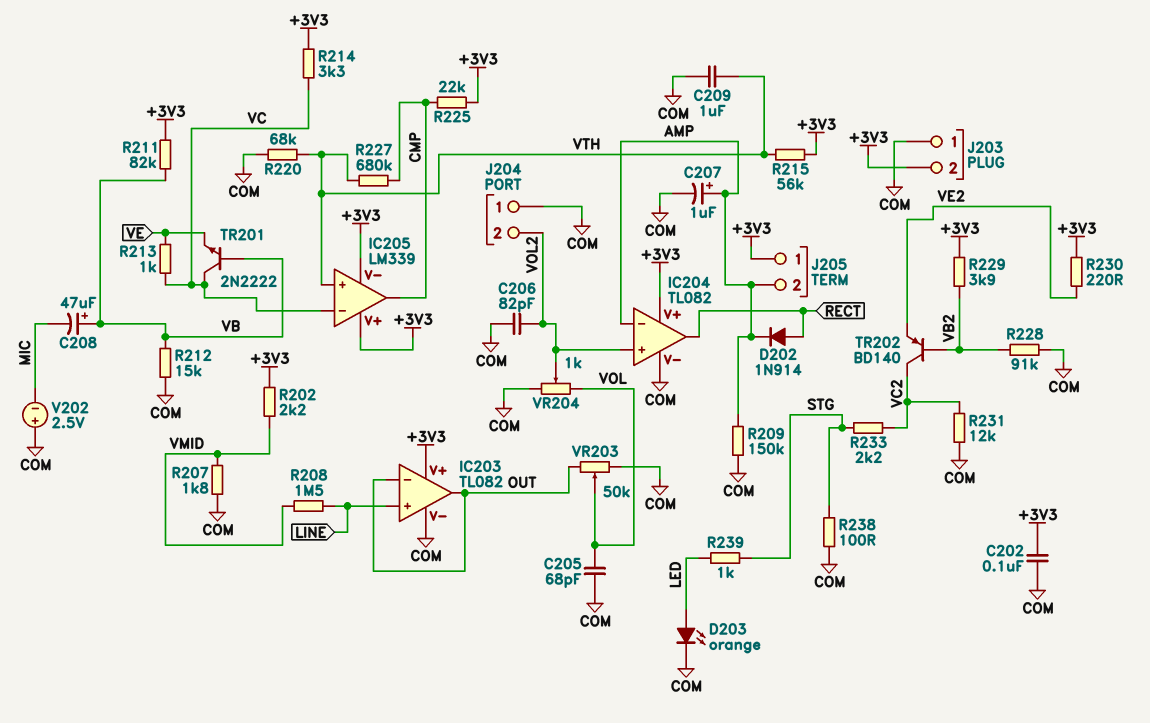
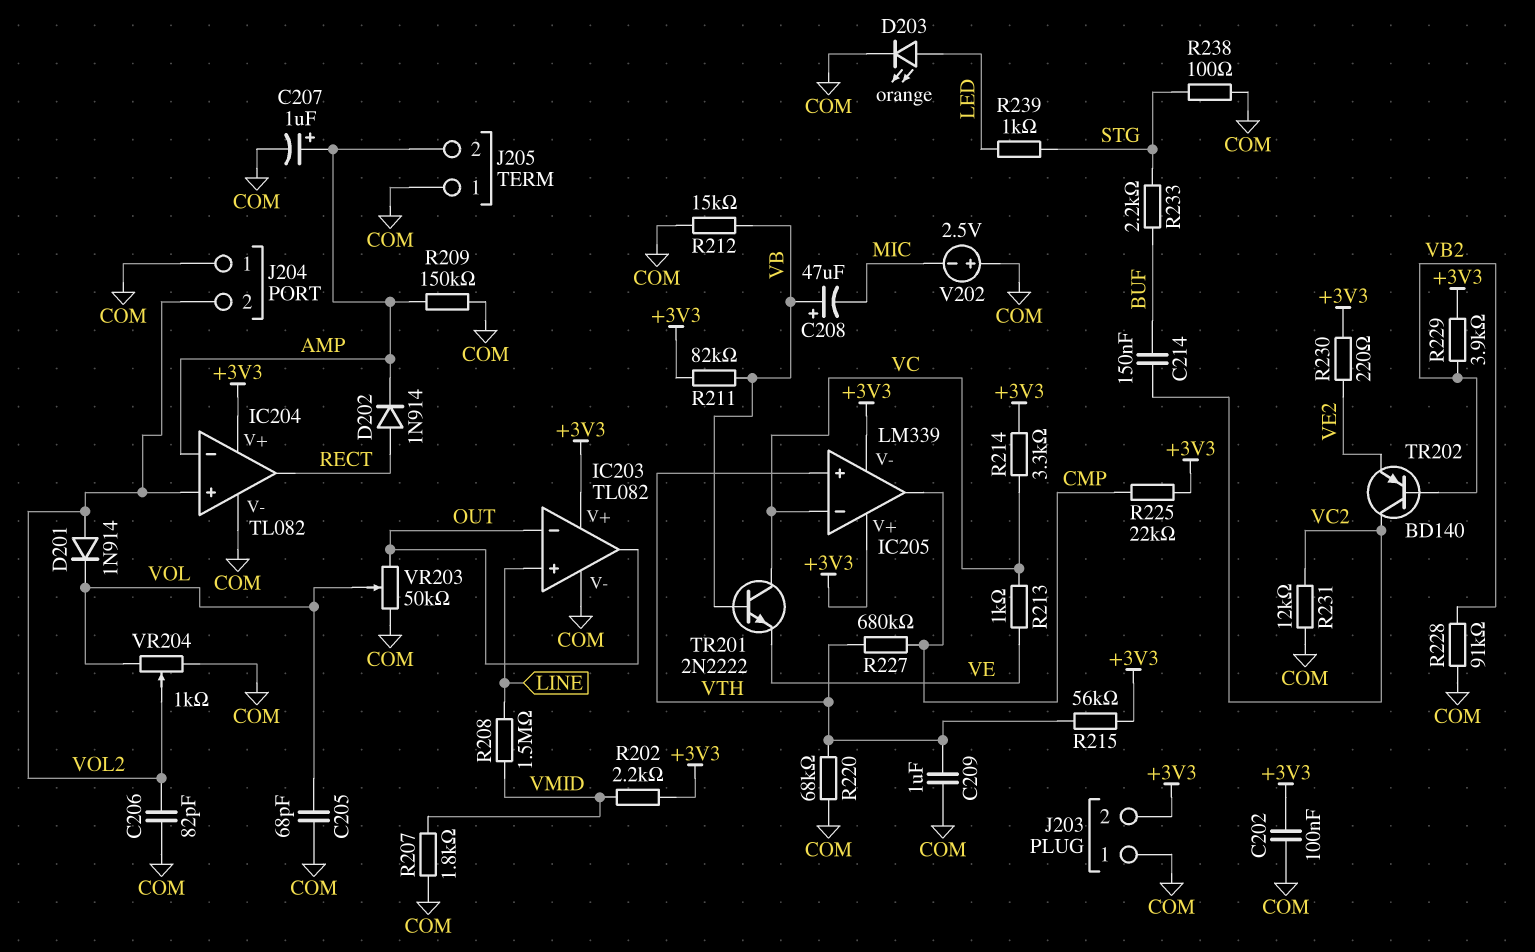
C214: none -> 150nF (BUF, VC2)
D201: none -> diode 1N914 (A VOL2, K VOL)
J205 pin 1: +3V3 -> COM
R233: 2.2k (STG, VC2) -> 2.2k (BUF, STG)

